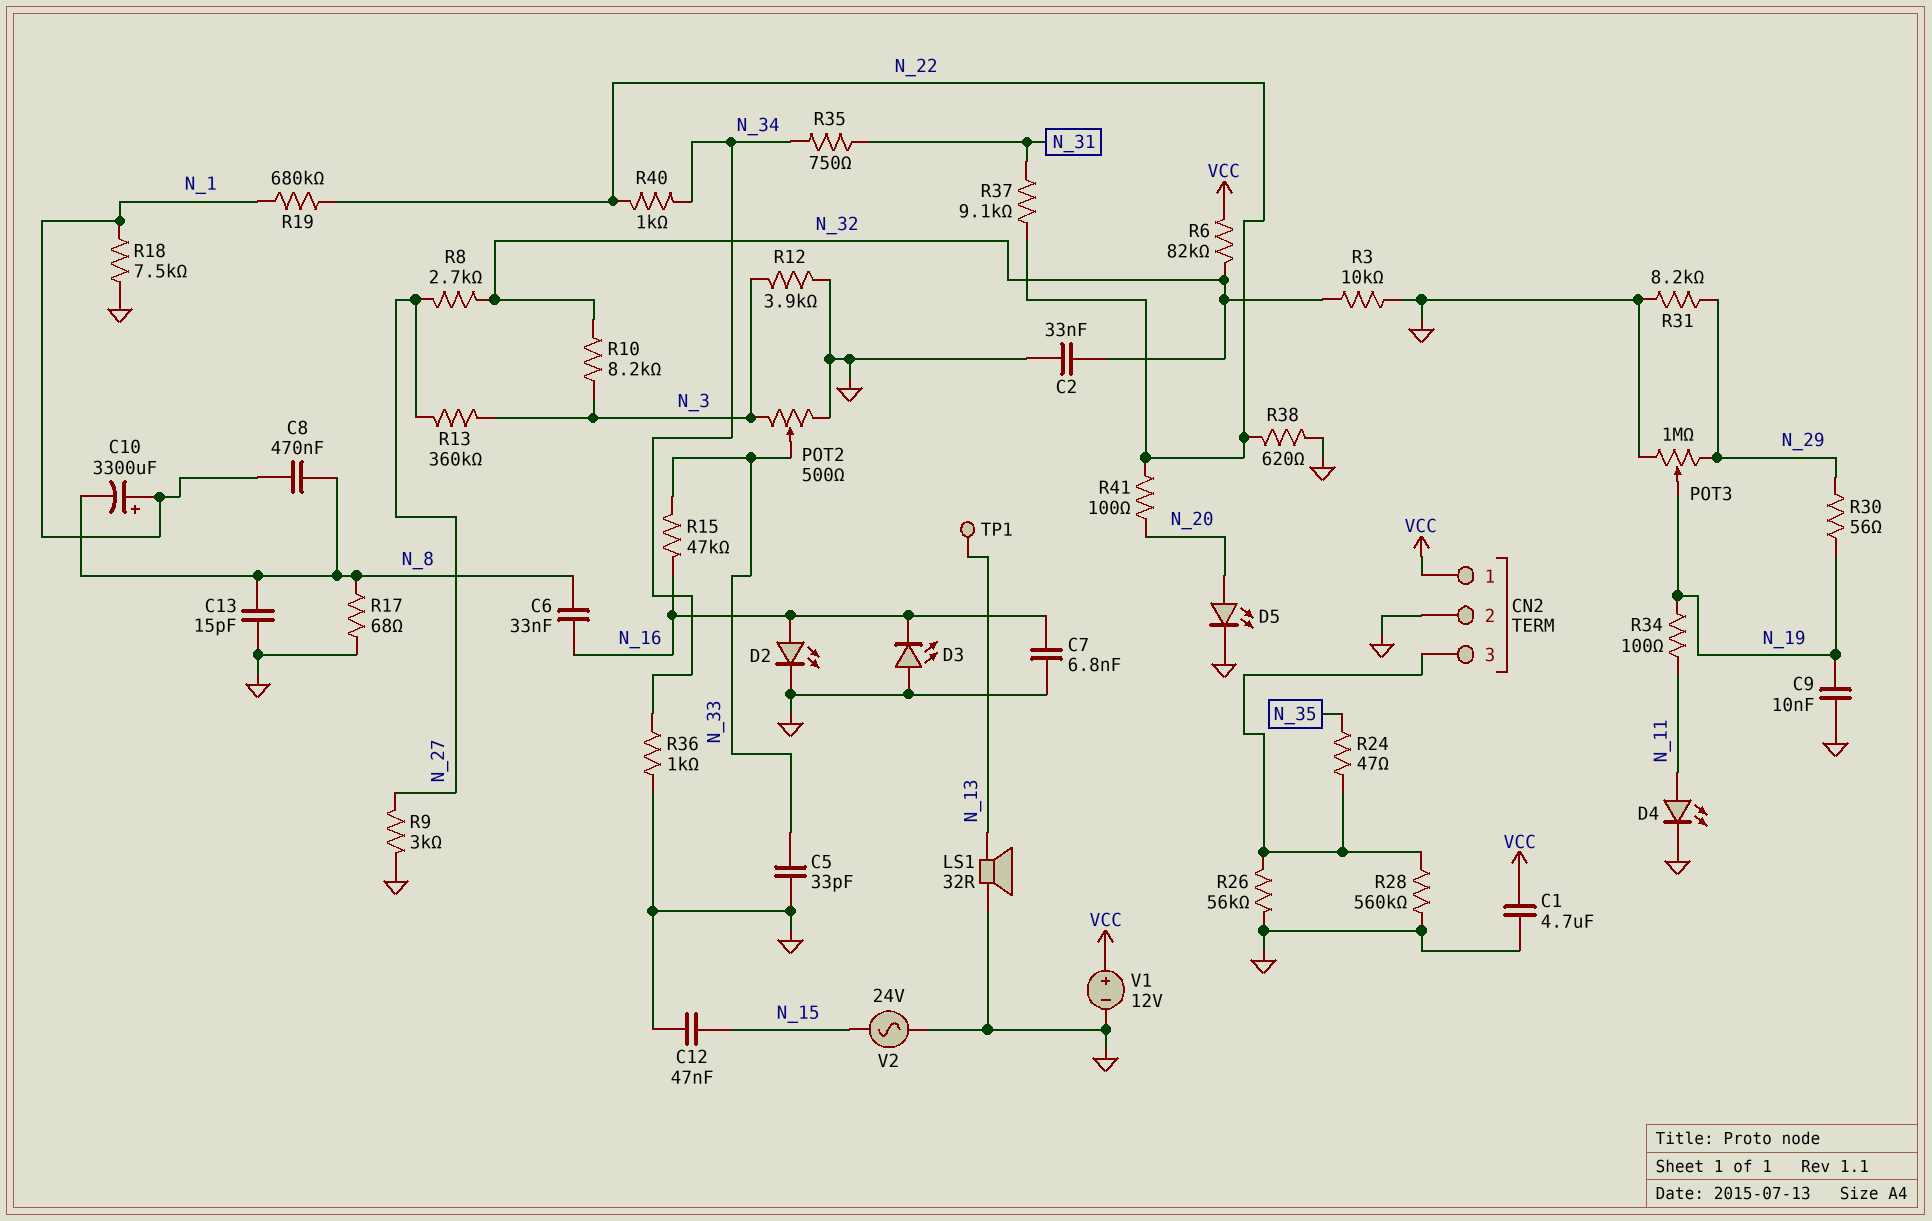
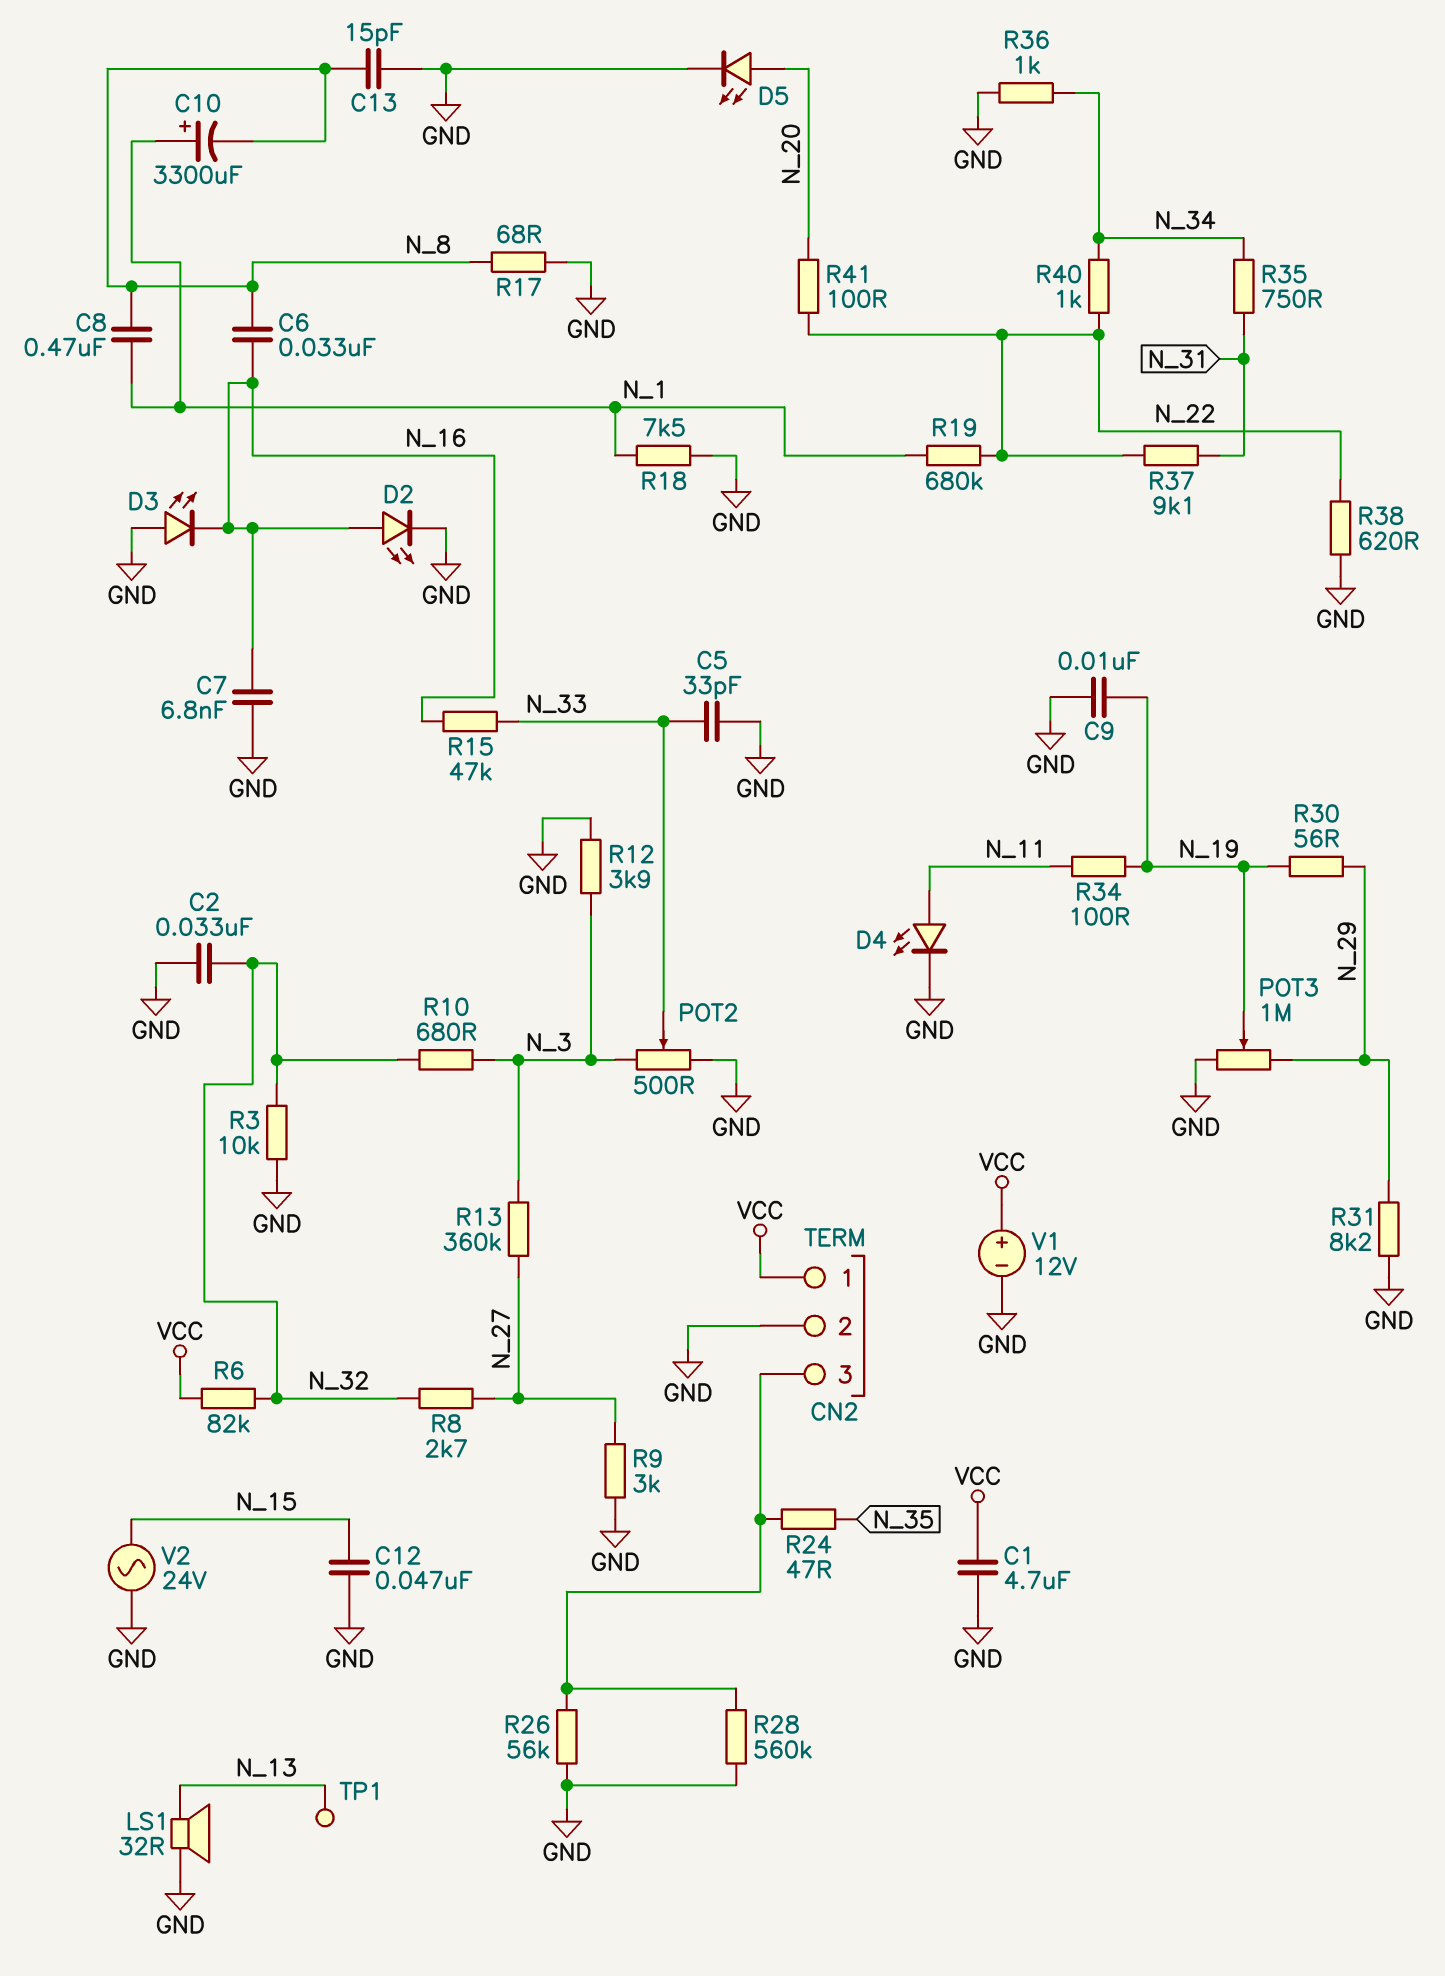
R10: 8.2k (N_3, N_32) -> 680 (N_3, N_32)

